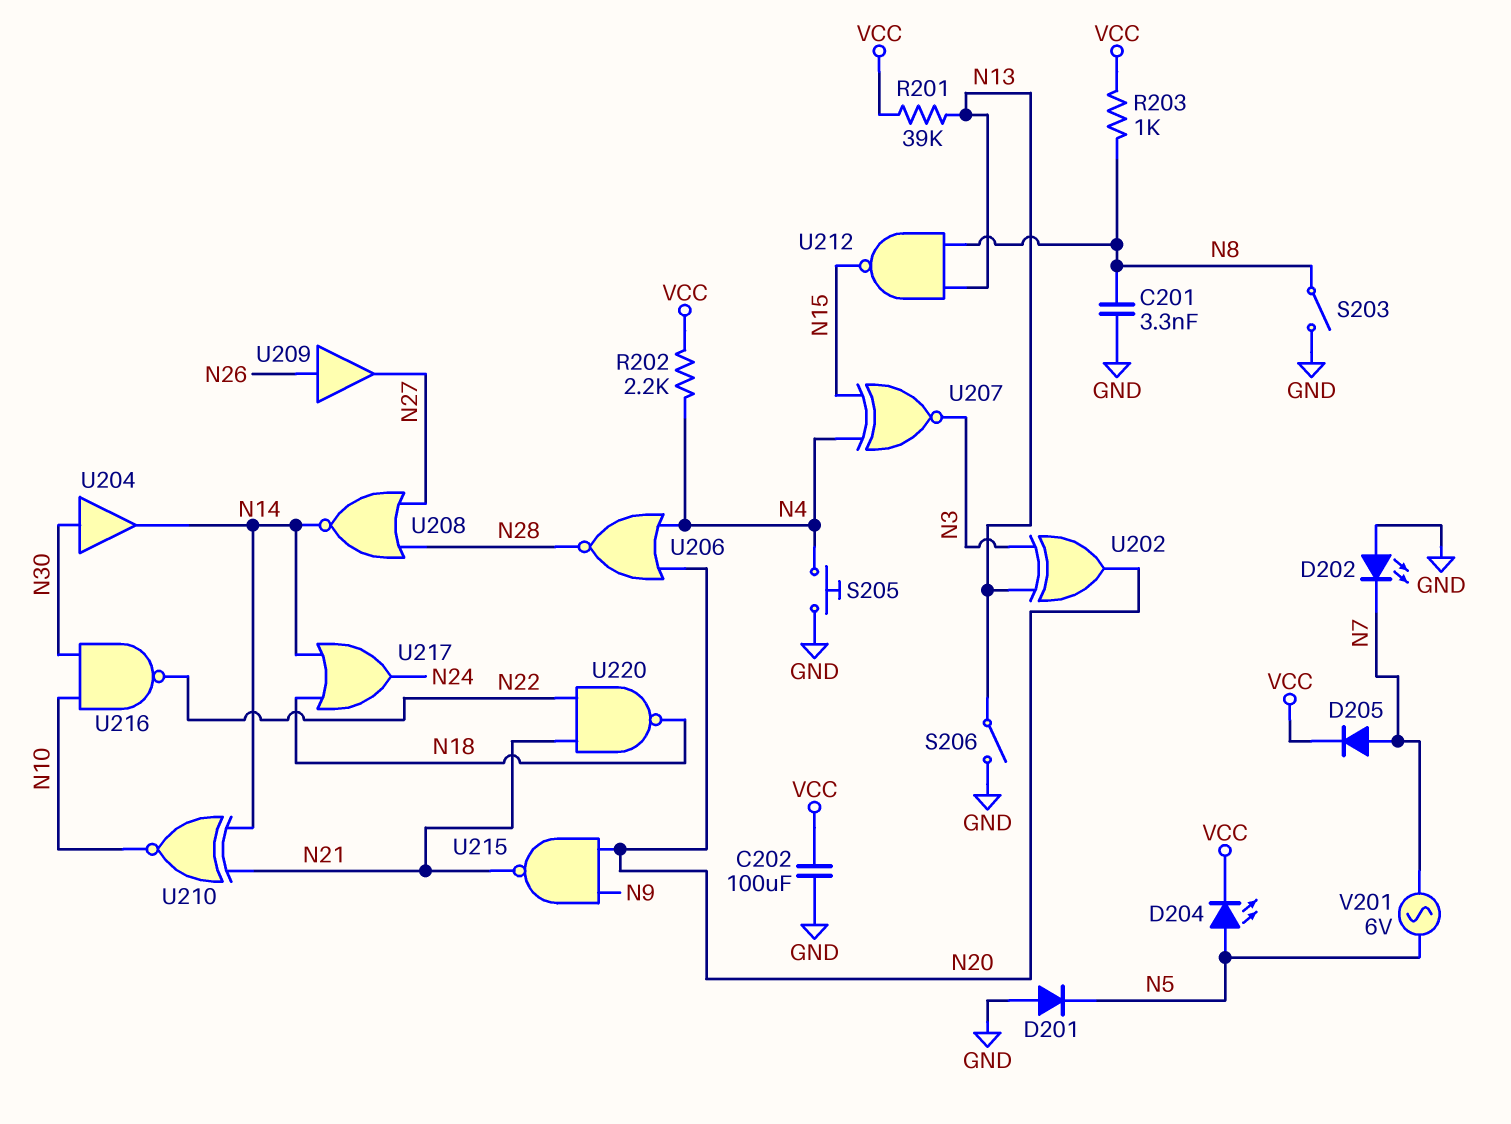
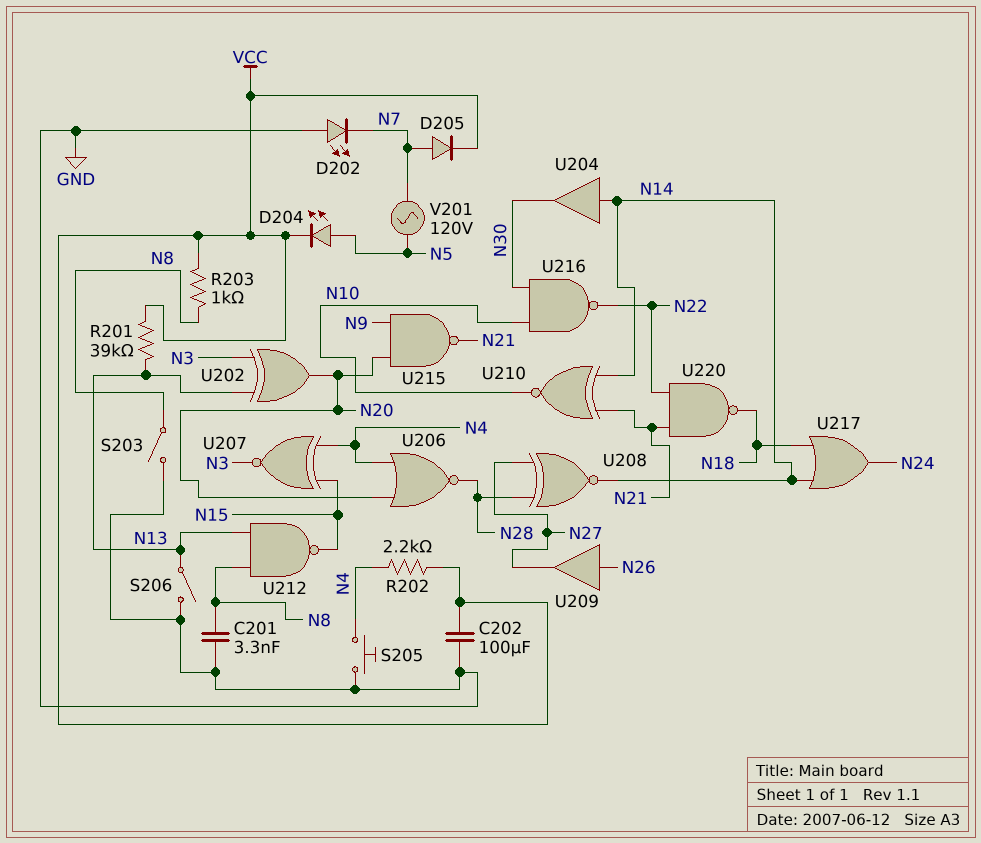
D201: diode (A GND, K N5) -> none
U204: buffer (in N30, out N14) -> buffer (in N14, out N30)
U208: NOR (in N27, in N28, out N14) -> XNOR (in N27, in N28, out N14)
V201: AC 6V (N5, N7) -> AC 120V (N5, N7)

